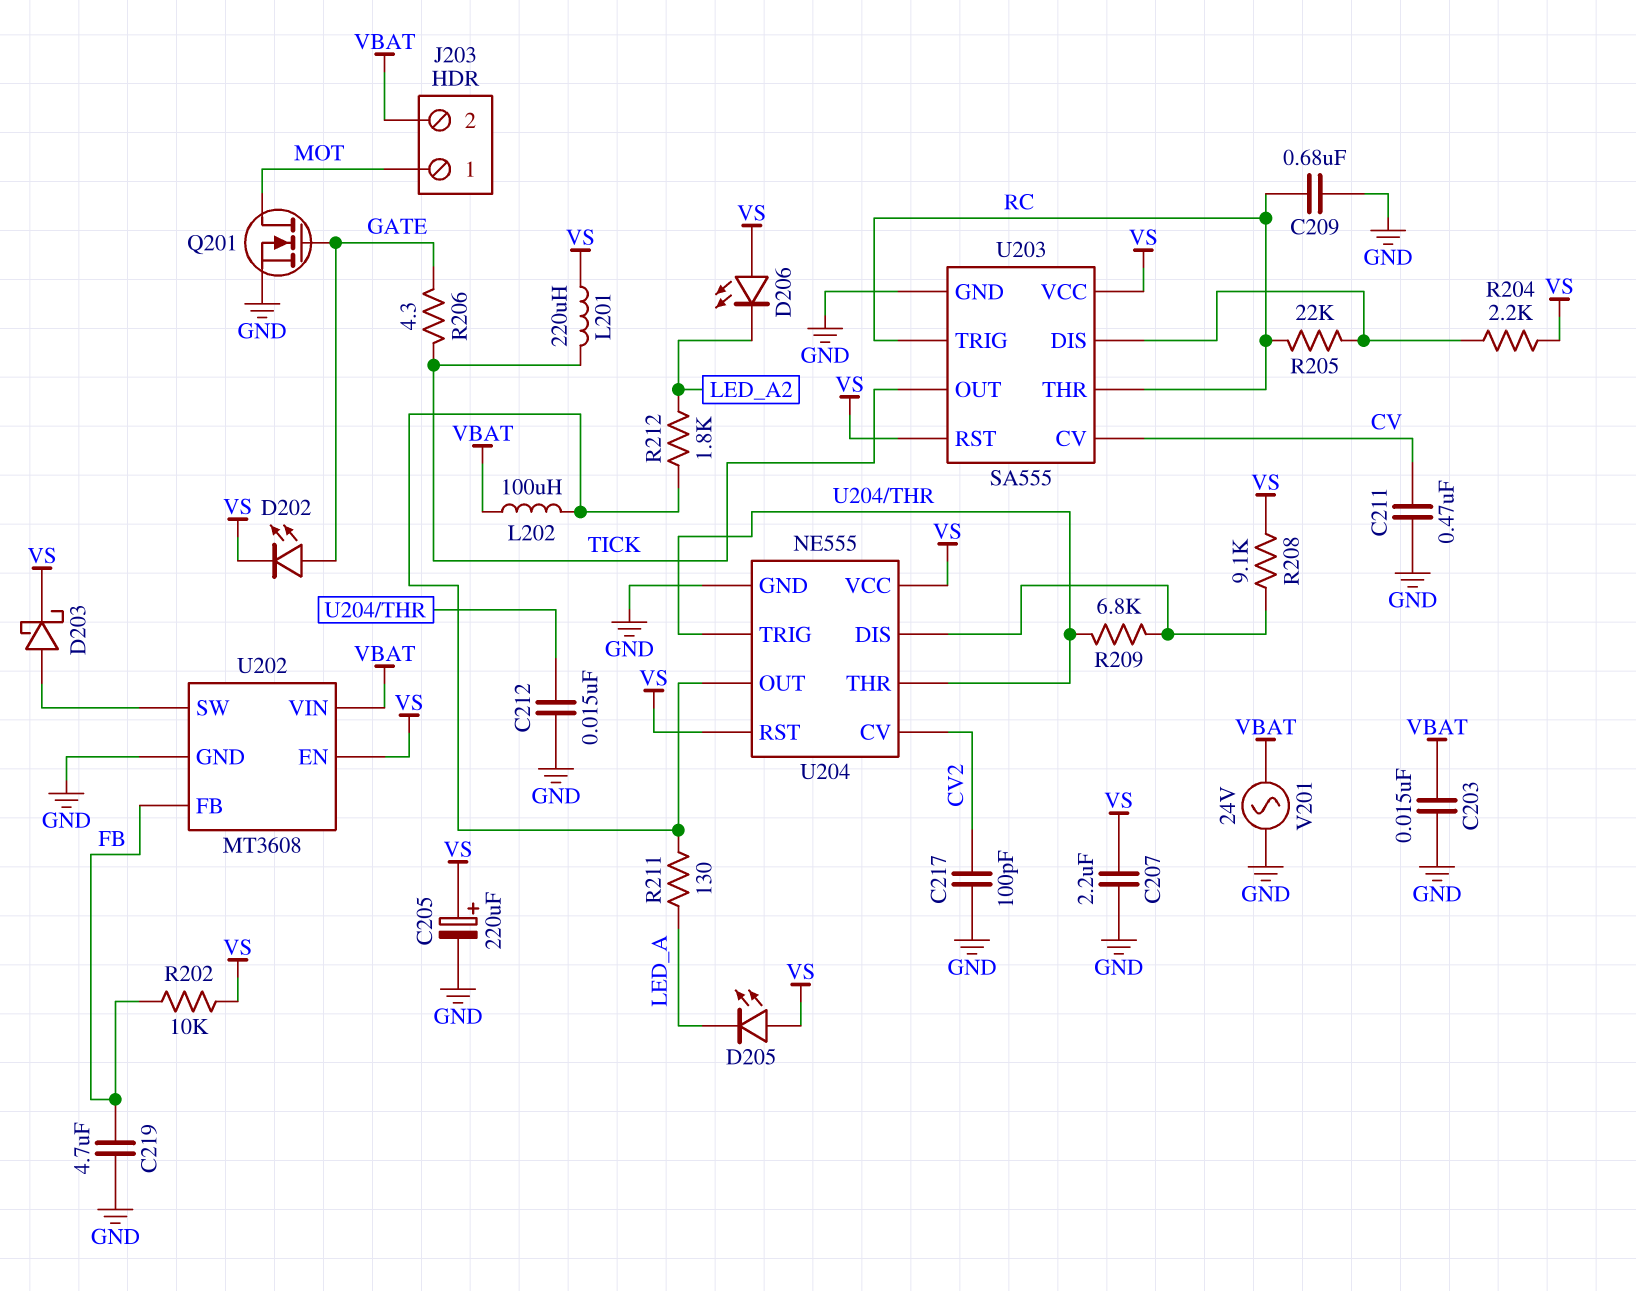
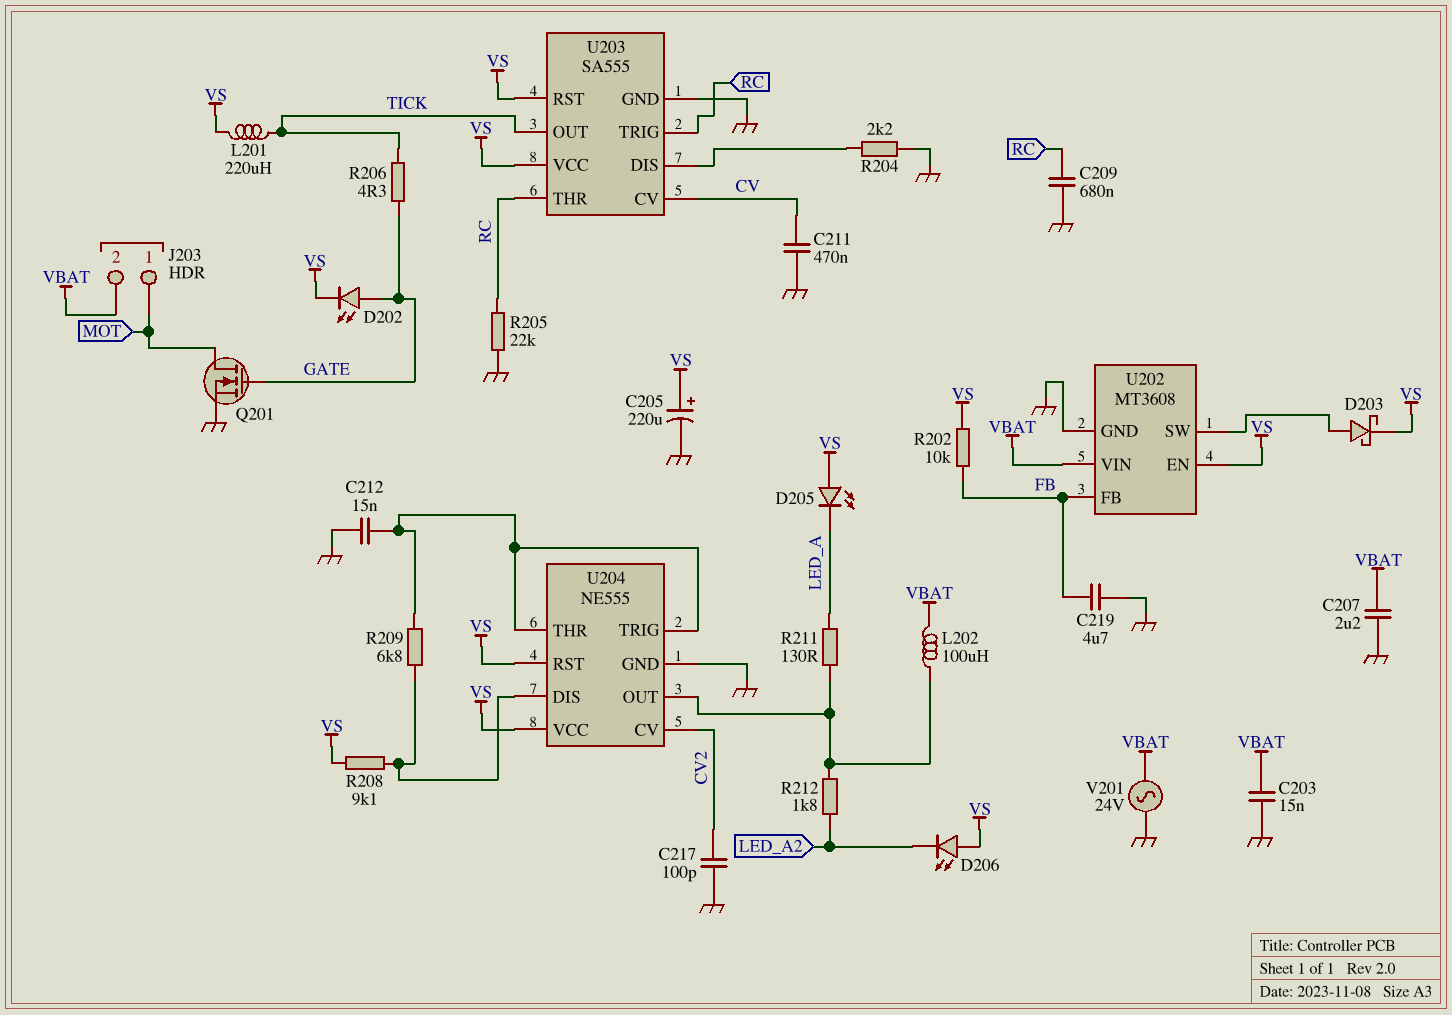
C207: 2.2uF (GND, VS) -> 2.2uF (GND, VBAT)
R204: 2.2k (U203/DIS, VS) -> 2.2k (GND, U203/DIS)
R205: 22k (RC, U203/DIS) -> 22k (GND, RC)

